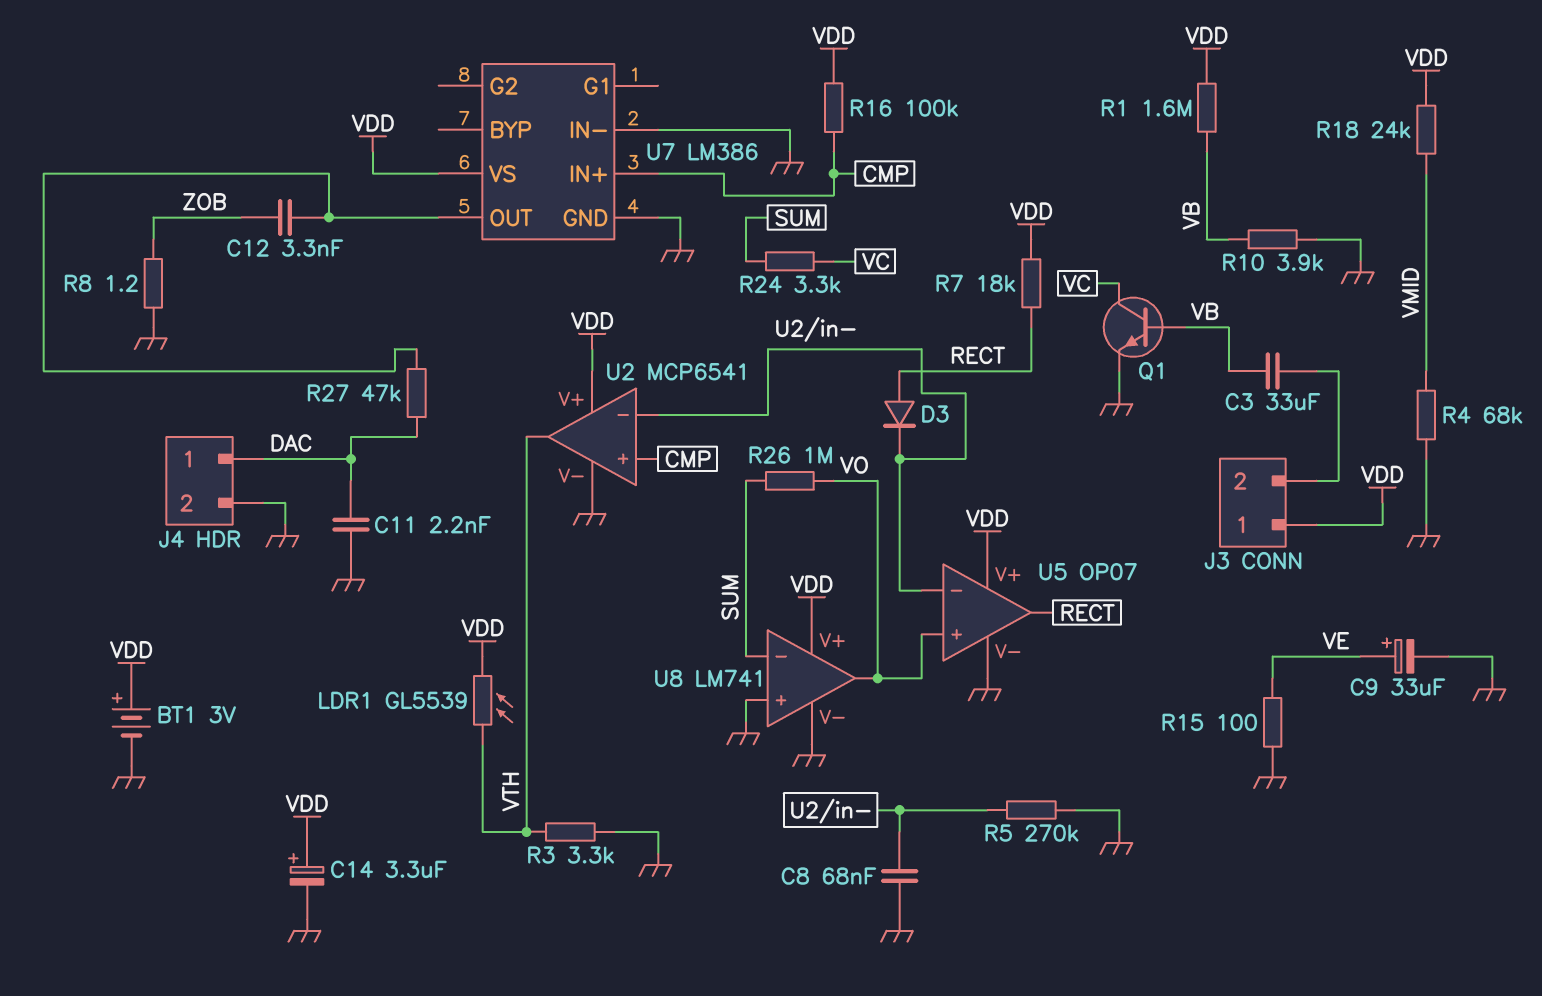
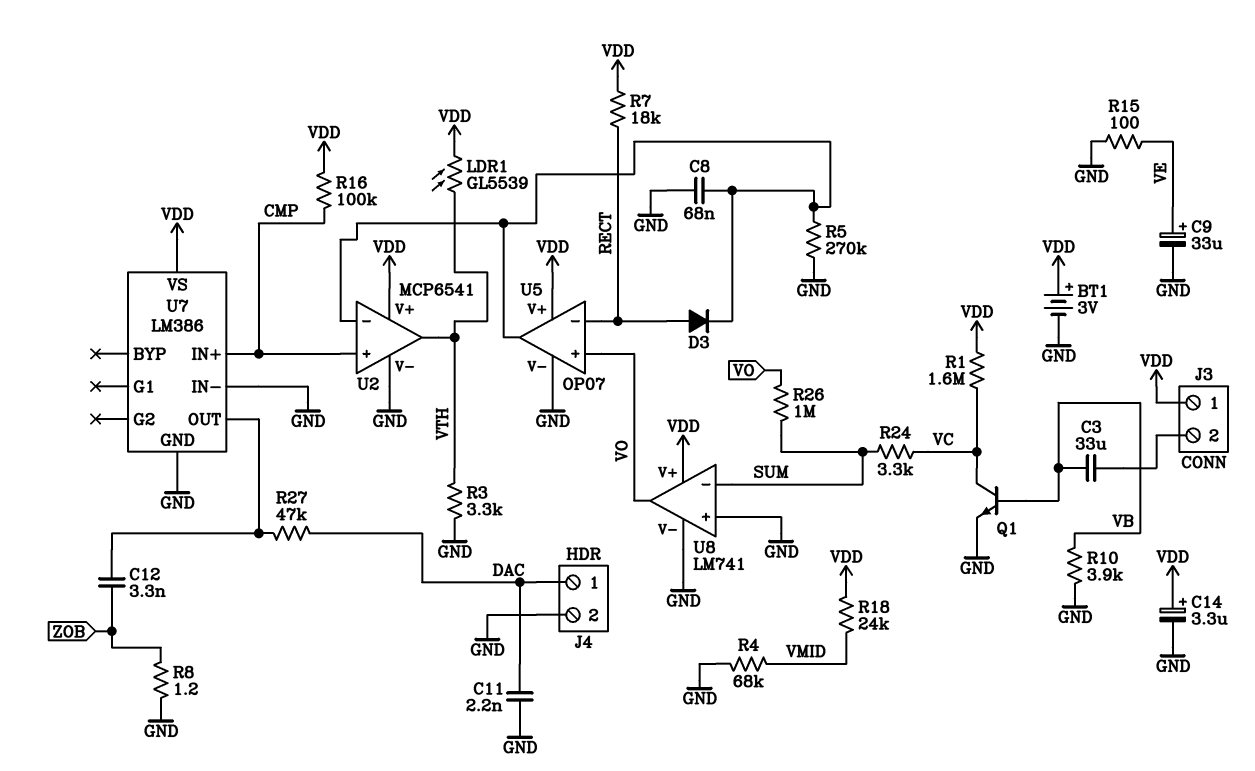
R1: 1.6M (VB, VDD) -> 1.6M (VC, VDD)
U5 pin in-: U2/in- -> RECT
U5 pin out: RECT -> U2/in-

